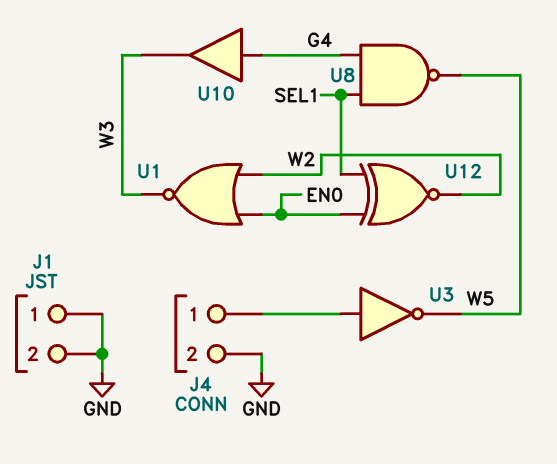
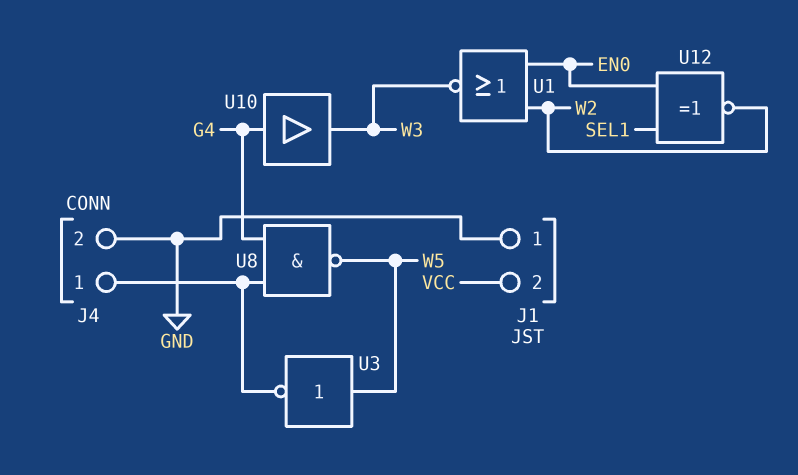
J1 pin 2: GND -> VCC
U3: NOT (in J4/1, out W5) -> NOT (in W5, out J4/1)
U8: NAND (in G4, in SEL1, out W5) -> NAND (in G4, in J4/1, out W5)

